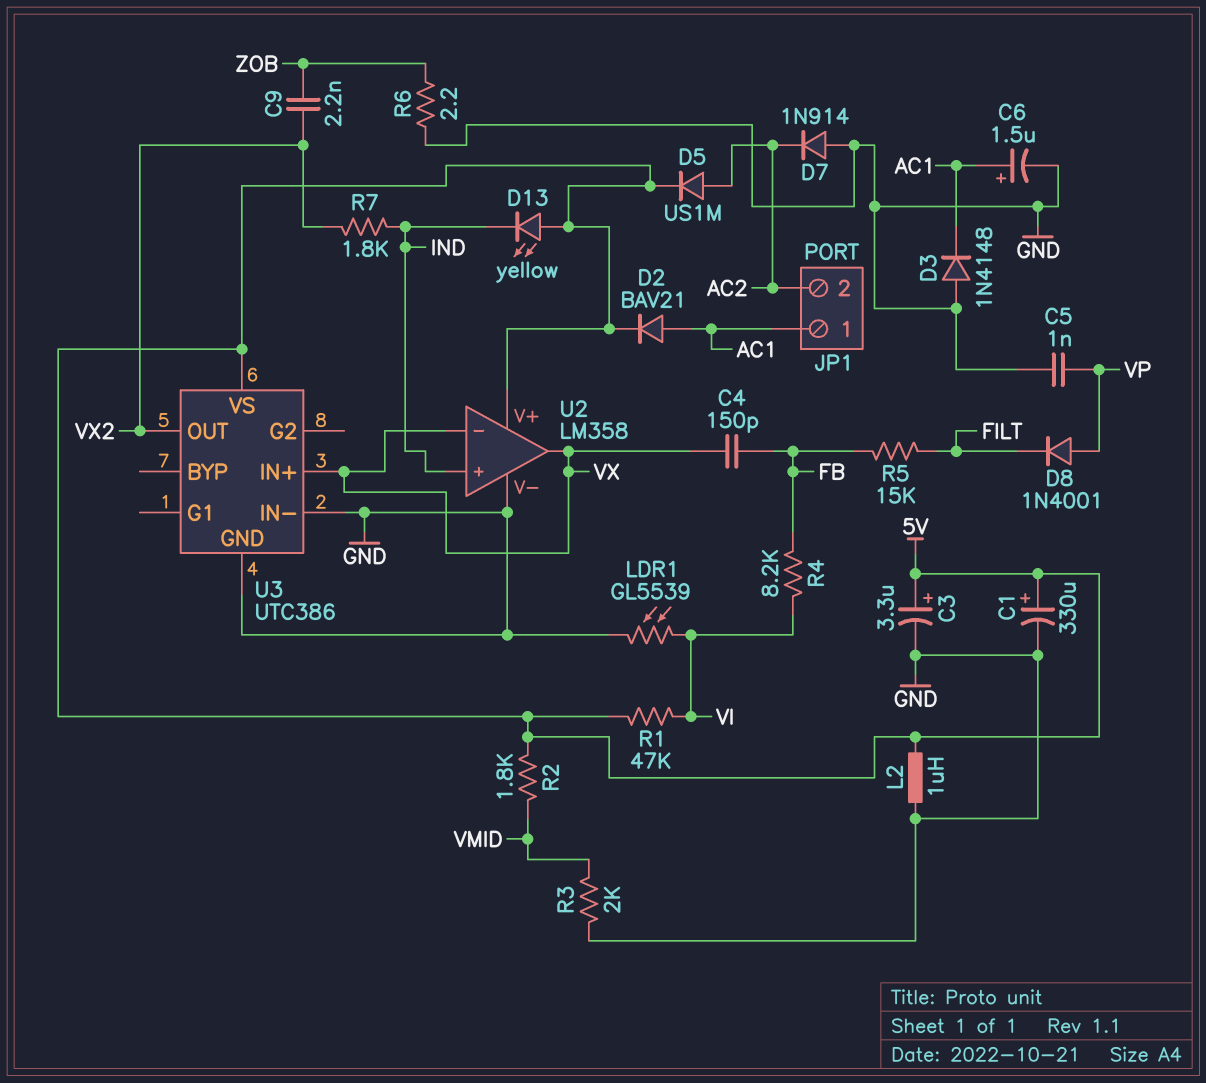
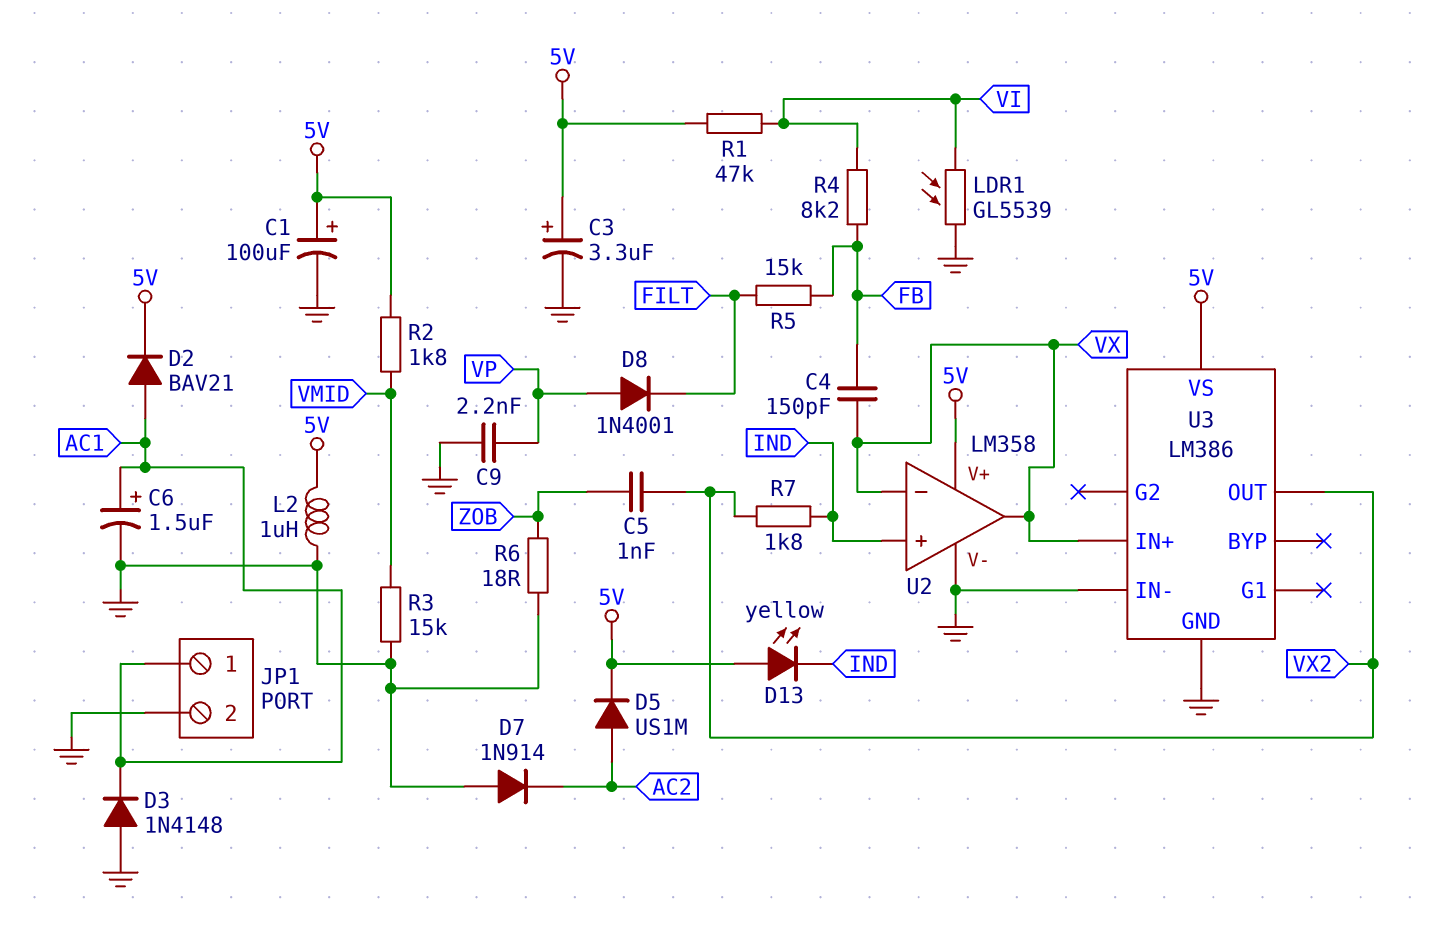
C1: 330uF (plus 5V, minus GND) -> 100uF (plus 5V, minus GND)
C5: 1nF (GND, VP) -> 1nF (VX2, ZOB)
C9: 2.2nF (VX2, ZOB) -> 2.2nF (GND, VP)
JP1 pin 2: AC2 -> GND
R3: 2k (GND, VMID) -> 15k (GND, VMID)
R6: 2.2 (GND, ZOB) -> 18 (GND, ZOB)
U3: UTC386 -> LM386

